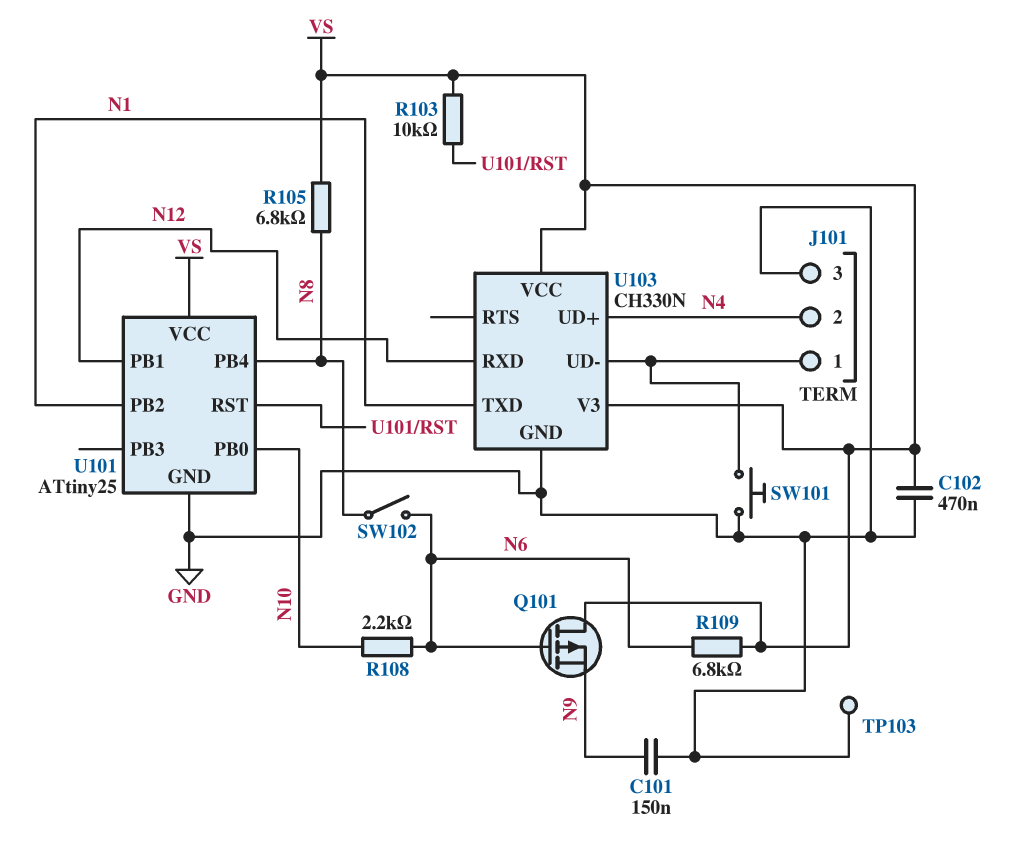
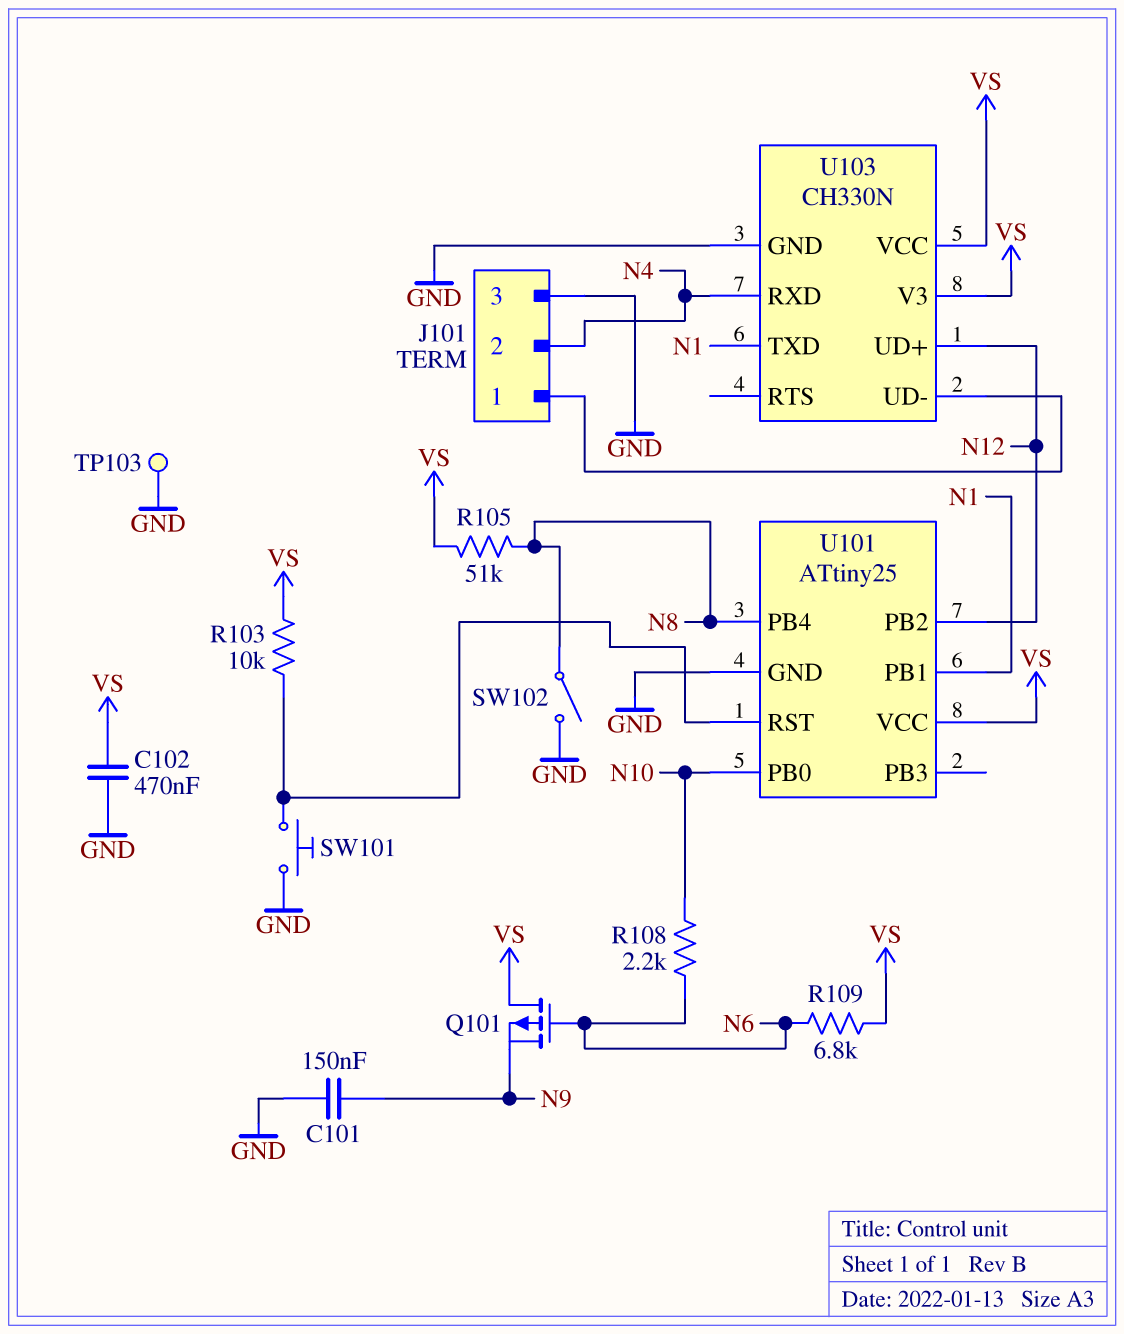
R105: 6.8k (N8, VS) -> 51k (N8, VS)
SW101: button (GND, J101/1) -> button (GND, U101/RST)
SW102: switch (N6, N8) -> switch (GND, N8)
U101 pin PB1: N12 -> N1
U101 pin PB2: N1 -> N12
U103 pin RXD: N12 -> N4
U103 pin UD+: N4 -> N12

